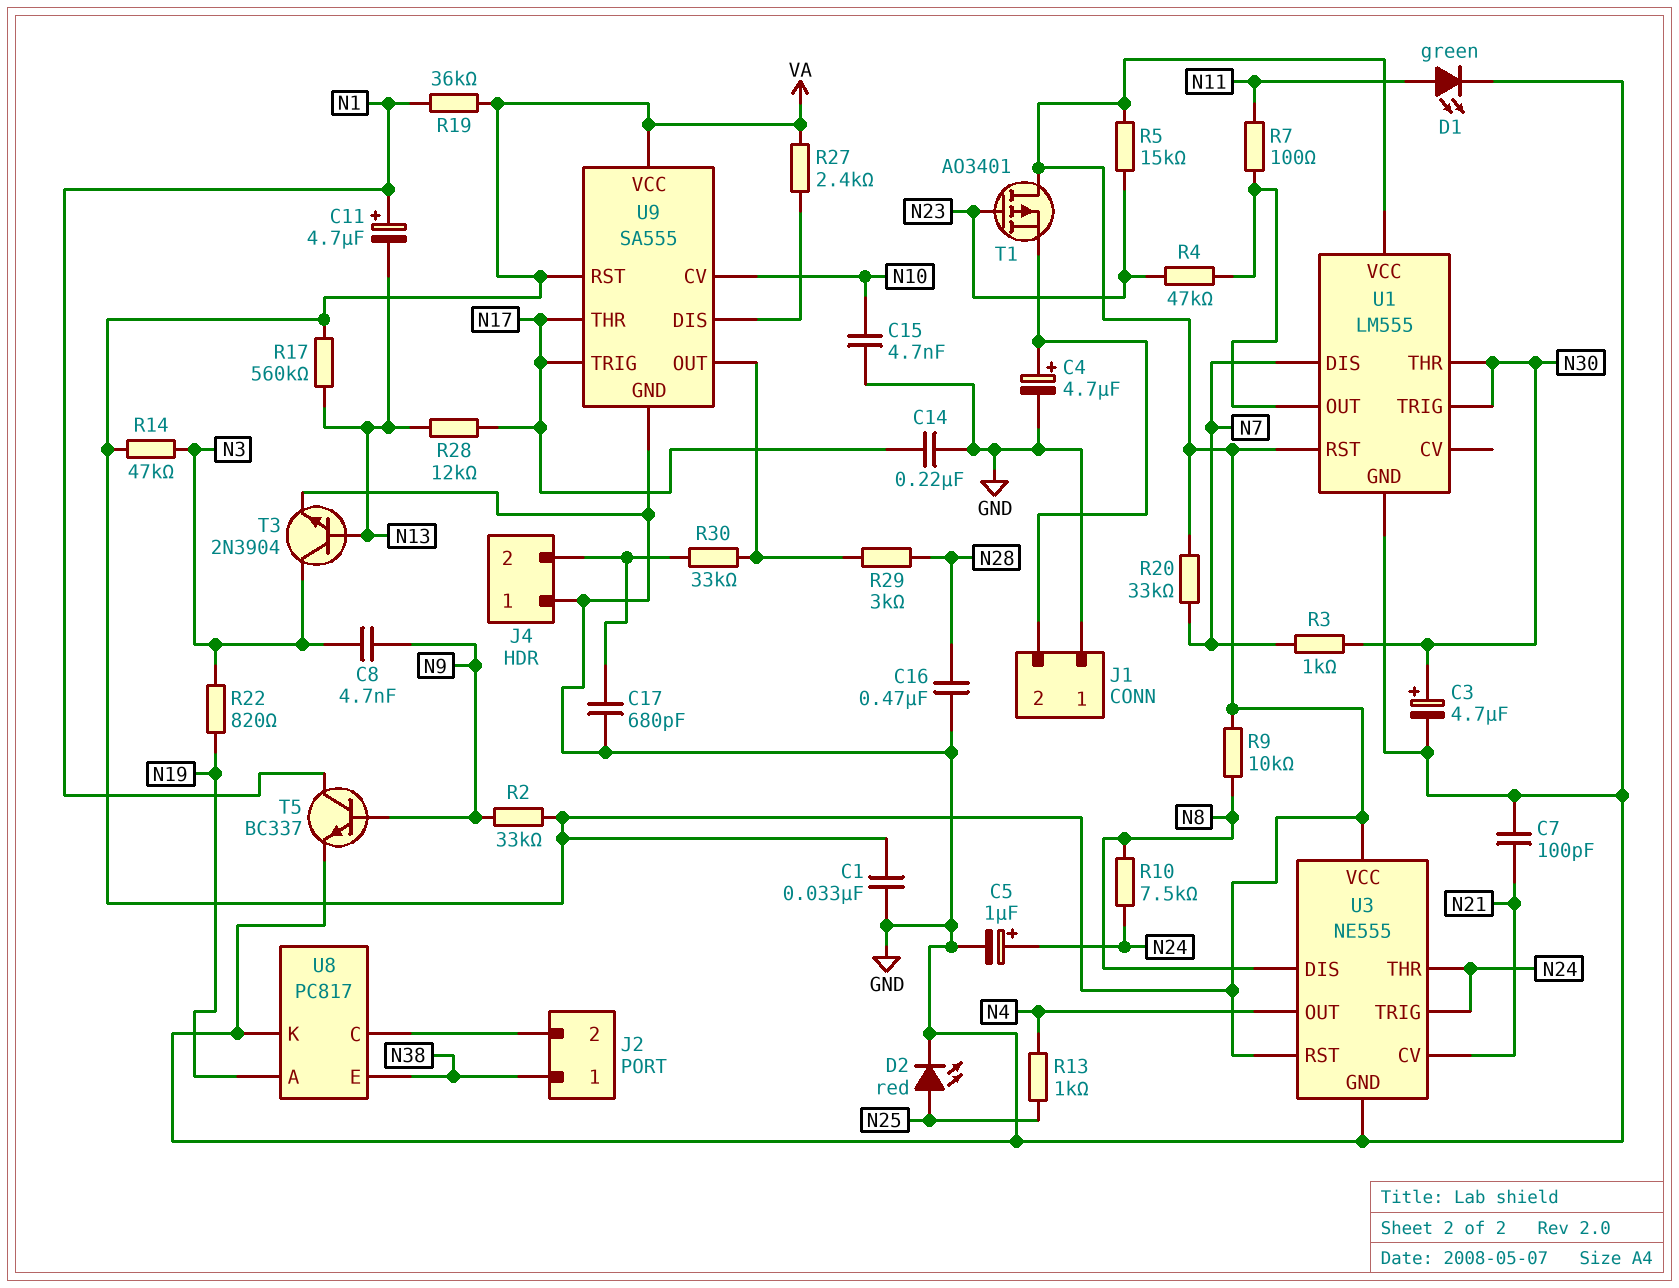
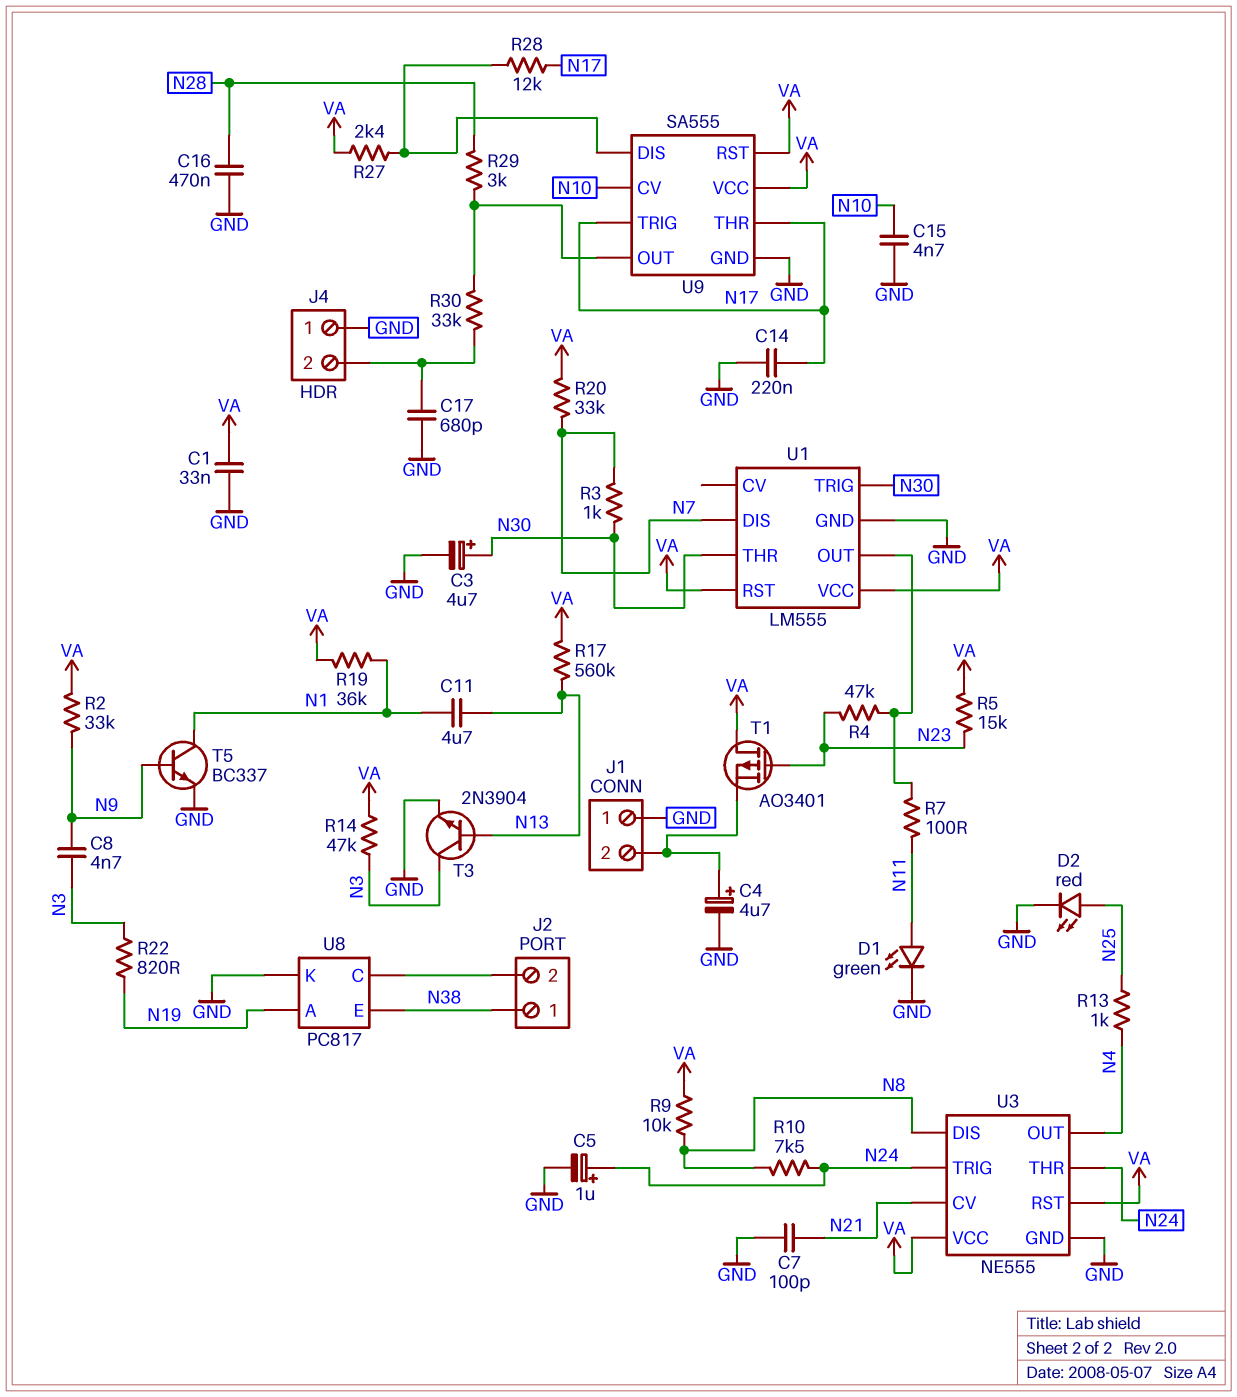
C11: 4.7uF (plus N1, minus N13) -> 4.7uF (N1, N13)
R28: 12k (N13, N17) -> 12k (N17, U9/DIS)

